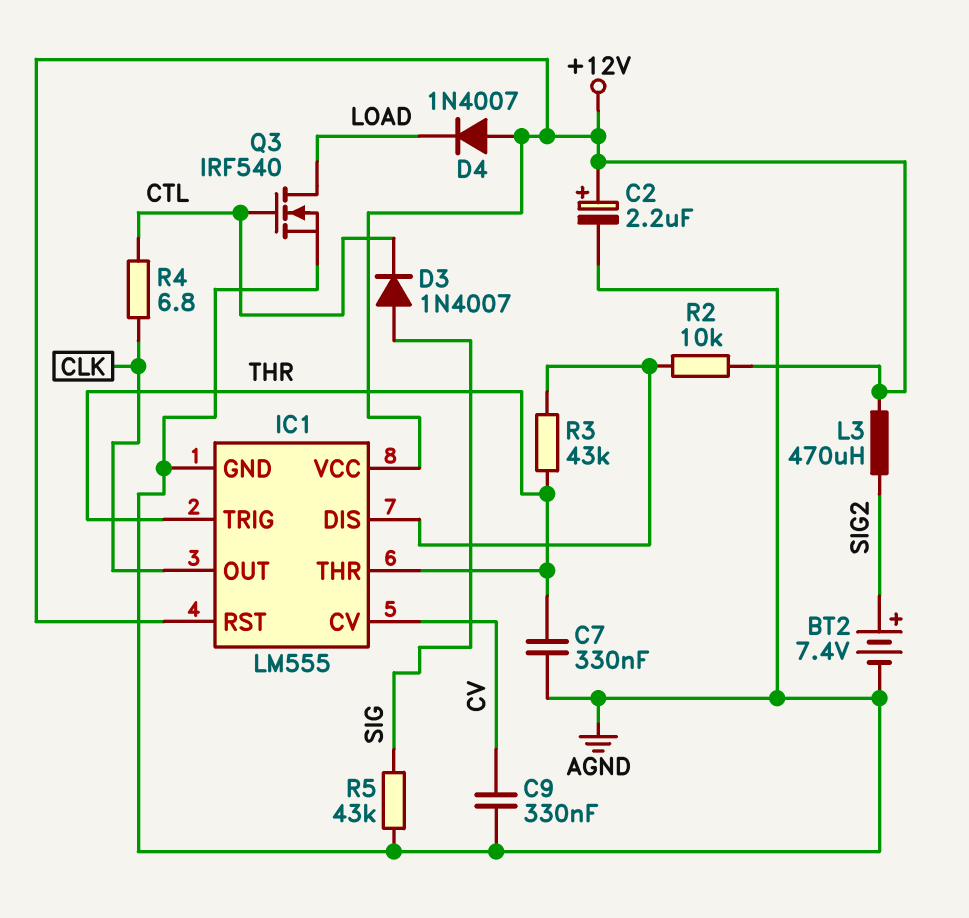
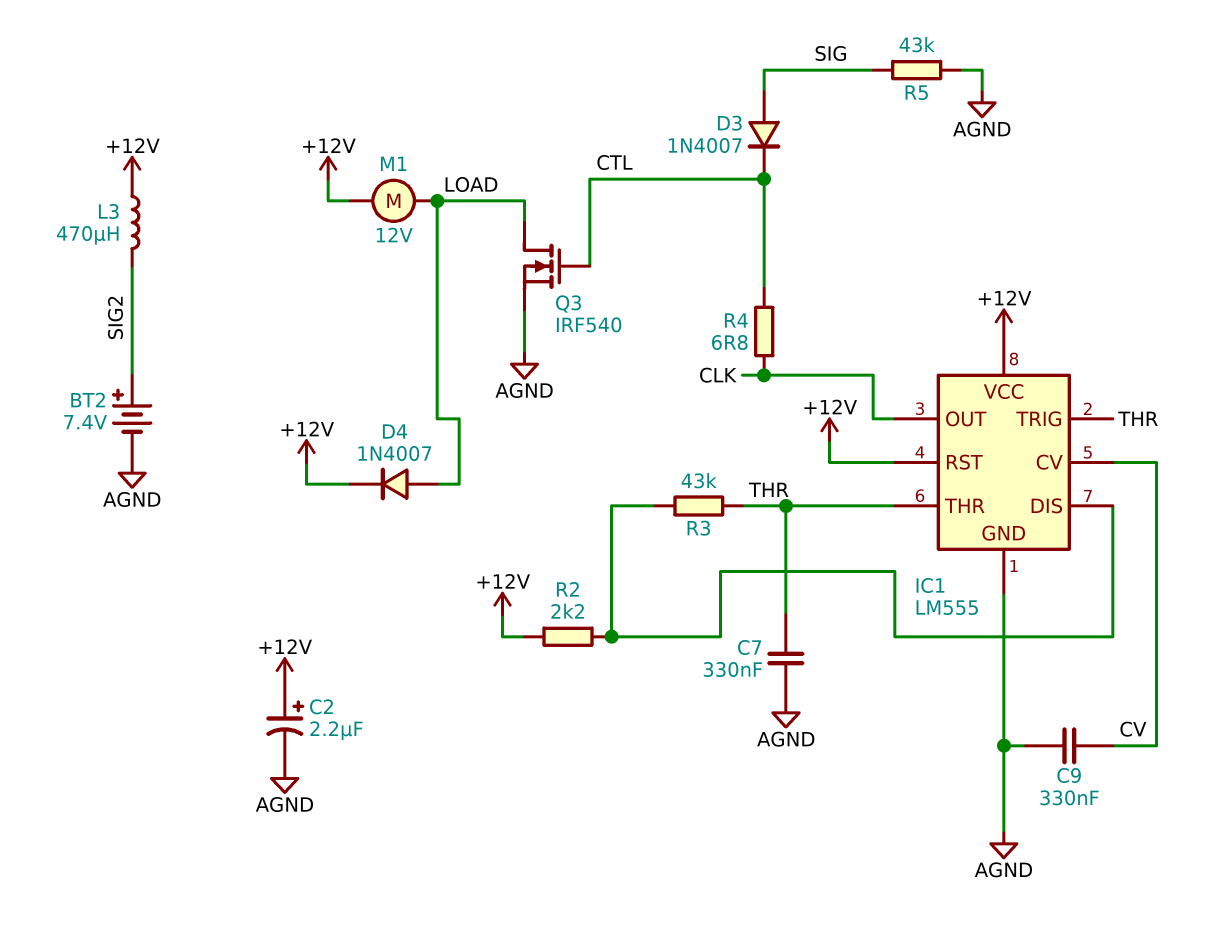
D4: diode 1N4007 (A +12V, K LOAD) -> diode 1N4007 (A LOAD, K +12V)
M1: none -> motor 12V (+12V, LOAD)
R2: 10k (+12V, IC1/DIS) -> 2.2k (+12V, IC1/DIS)

